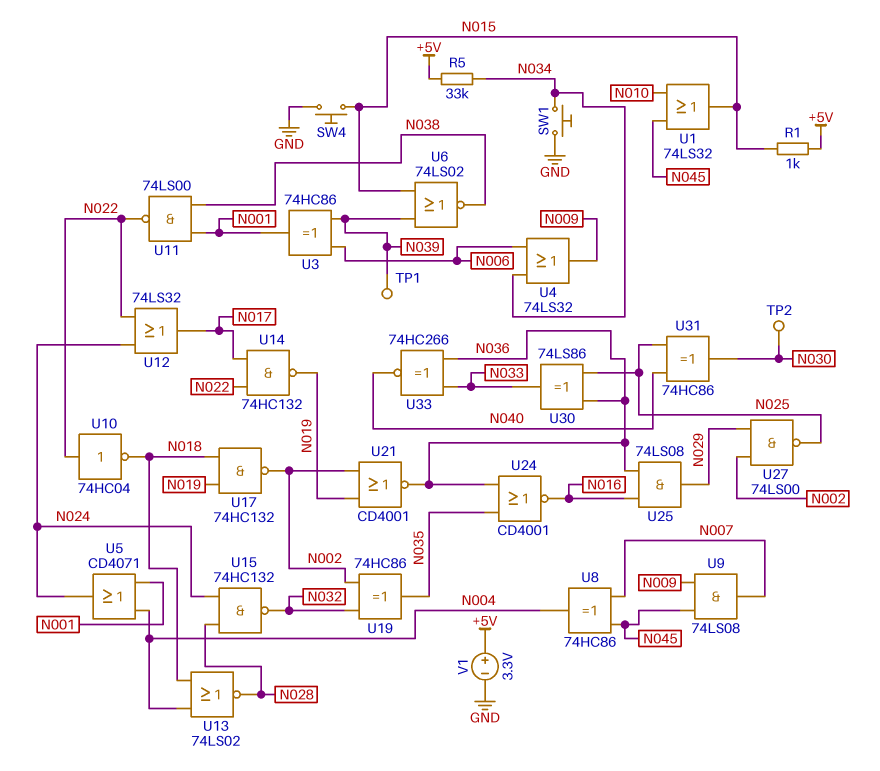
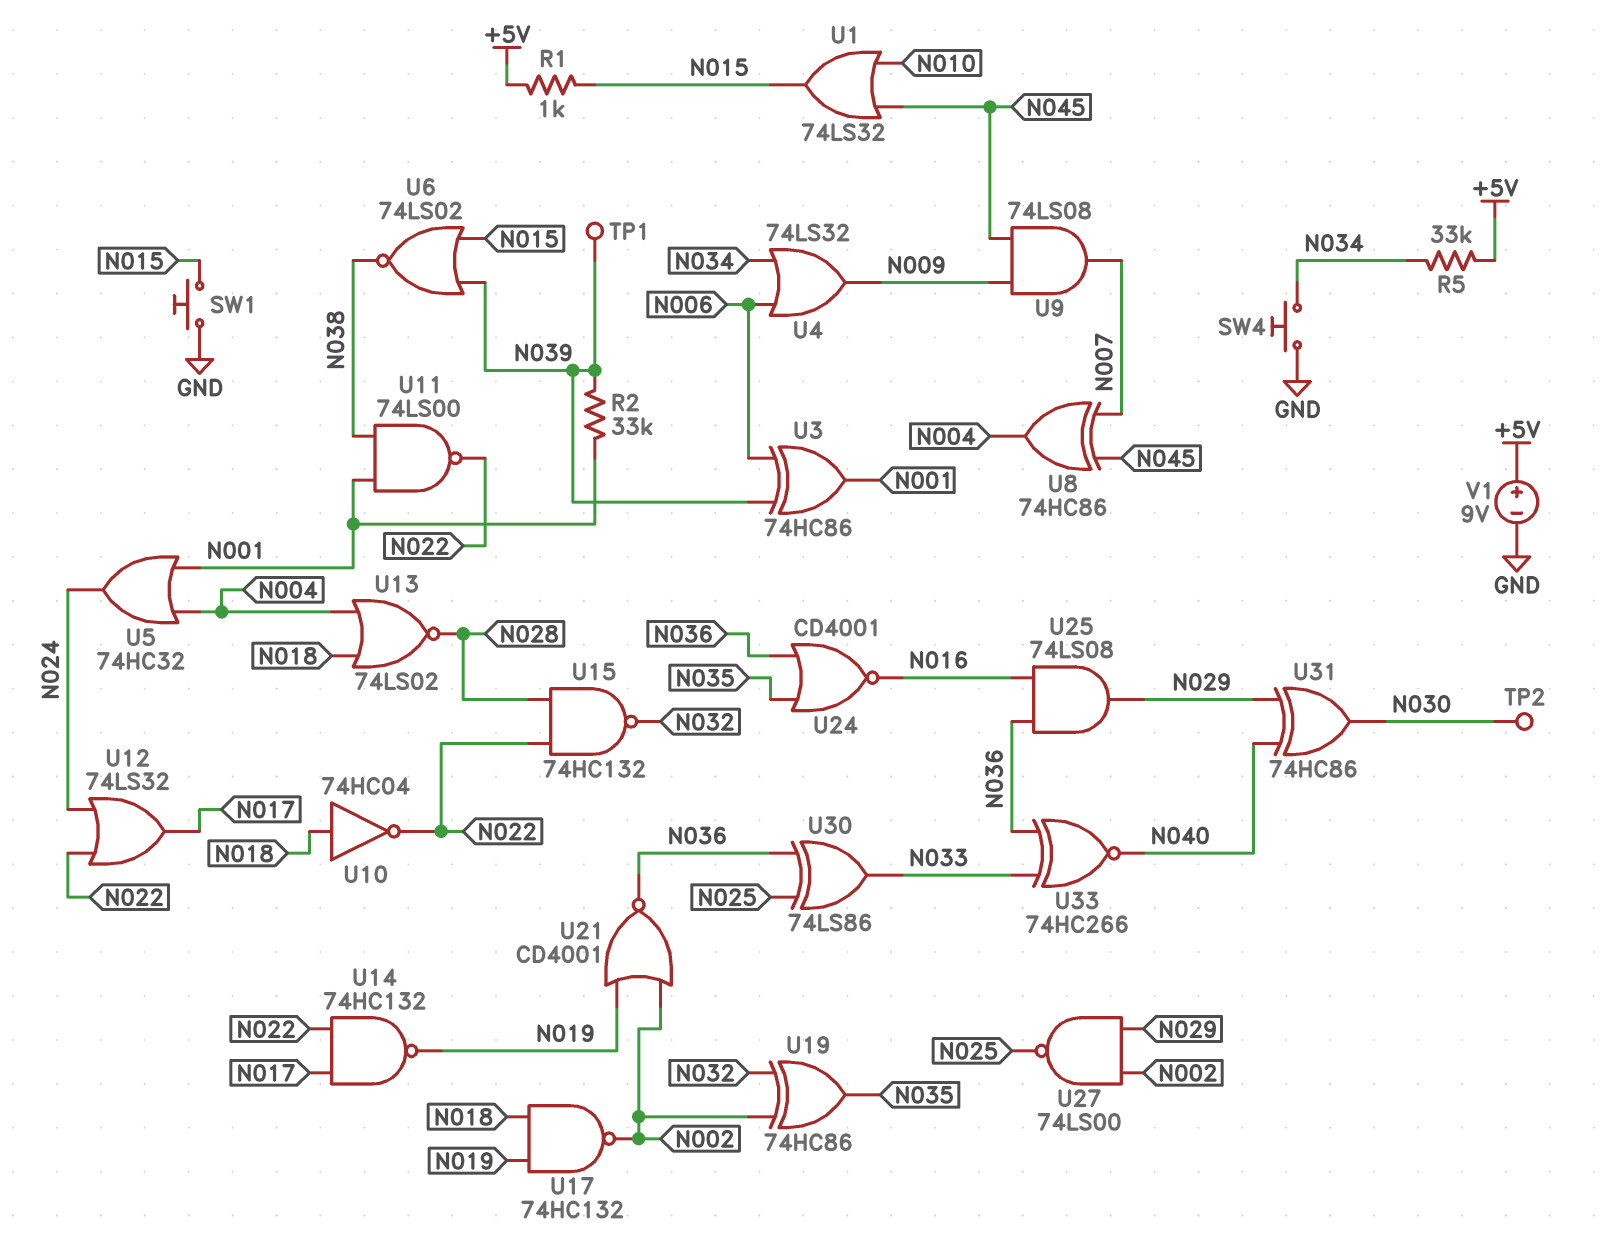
R2: none -> 33k (N001, N039)
SW1: button (GND, N034) -> button (GND, N015)
SW4: button (GND, N015) -> button (GND, N034)
U5: OR CD4071 (in N001, in N004, out N024) -> OR 74HC32 (in N001, in N004, out N024)
U10: NOT 74HC04 (in N022, out N018) -> NOT 74HC04 (in N018, out N022)
U15: NAND 74HC132 (in N024, in N028, out N032) -> NAND 74HC132 (in N022, in N028, out N032)
U31: XOR 74HC86 (in N025, in N040, out N030) -> XOR 74HC86 (in N029, in N040, out N030)
V1: 3.3V (plus +5V, minus GND) -> 9V (plus +5V, minus GND)

